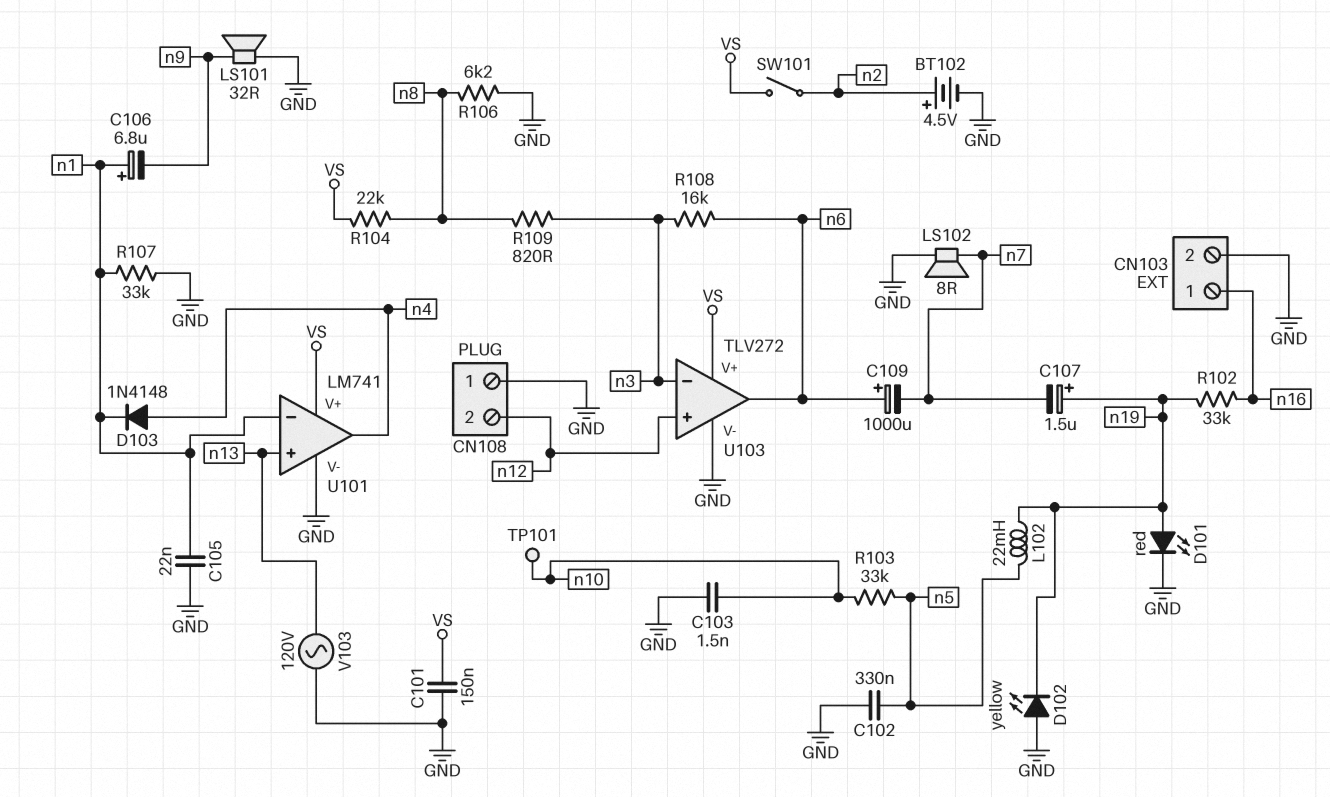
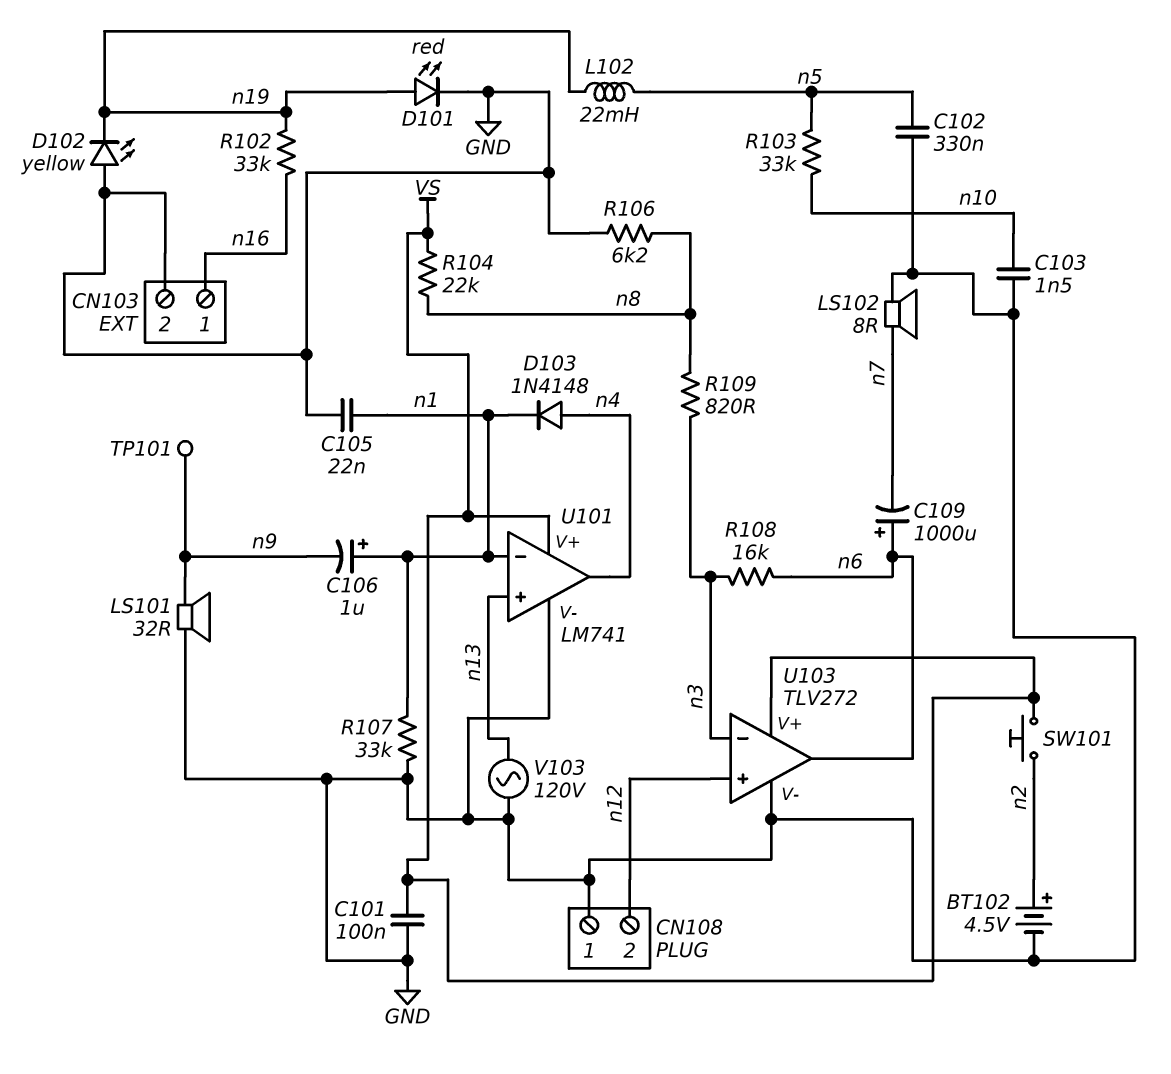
C101: 150nF (GND, VS) -> 100nF (GND, VS)
C106: 6.8uF (plus n1, minus n9) -> 1uF (plus n1, minus n9)
C107: 1.5uF (plus n19, minus n7) -> none
SW101: switch (VS, n2) -> button (VS, n2)
TP101: test point (n10) -> test point (n9)

